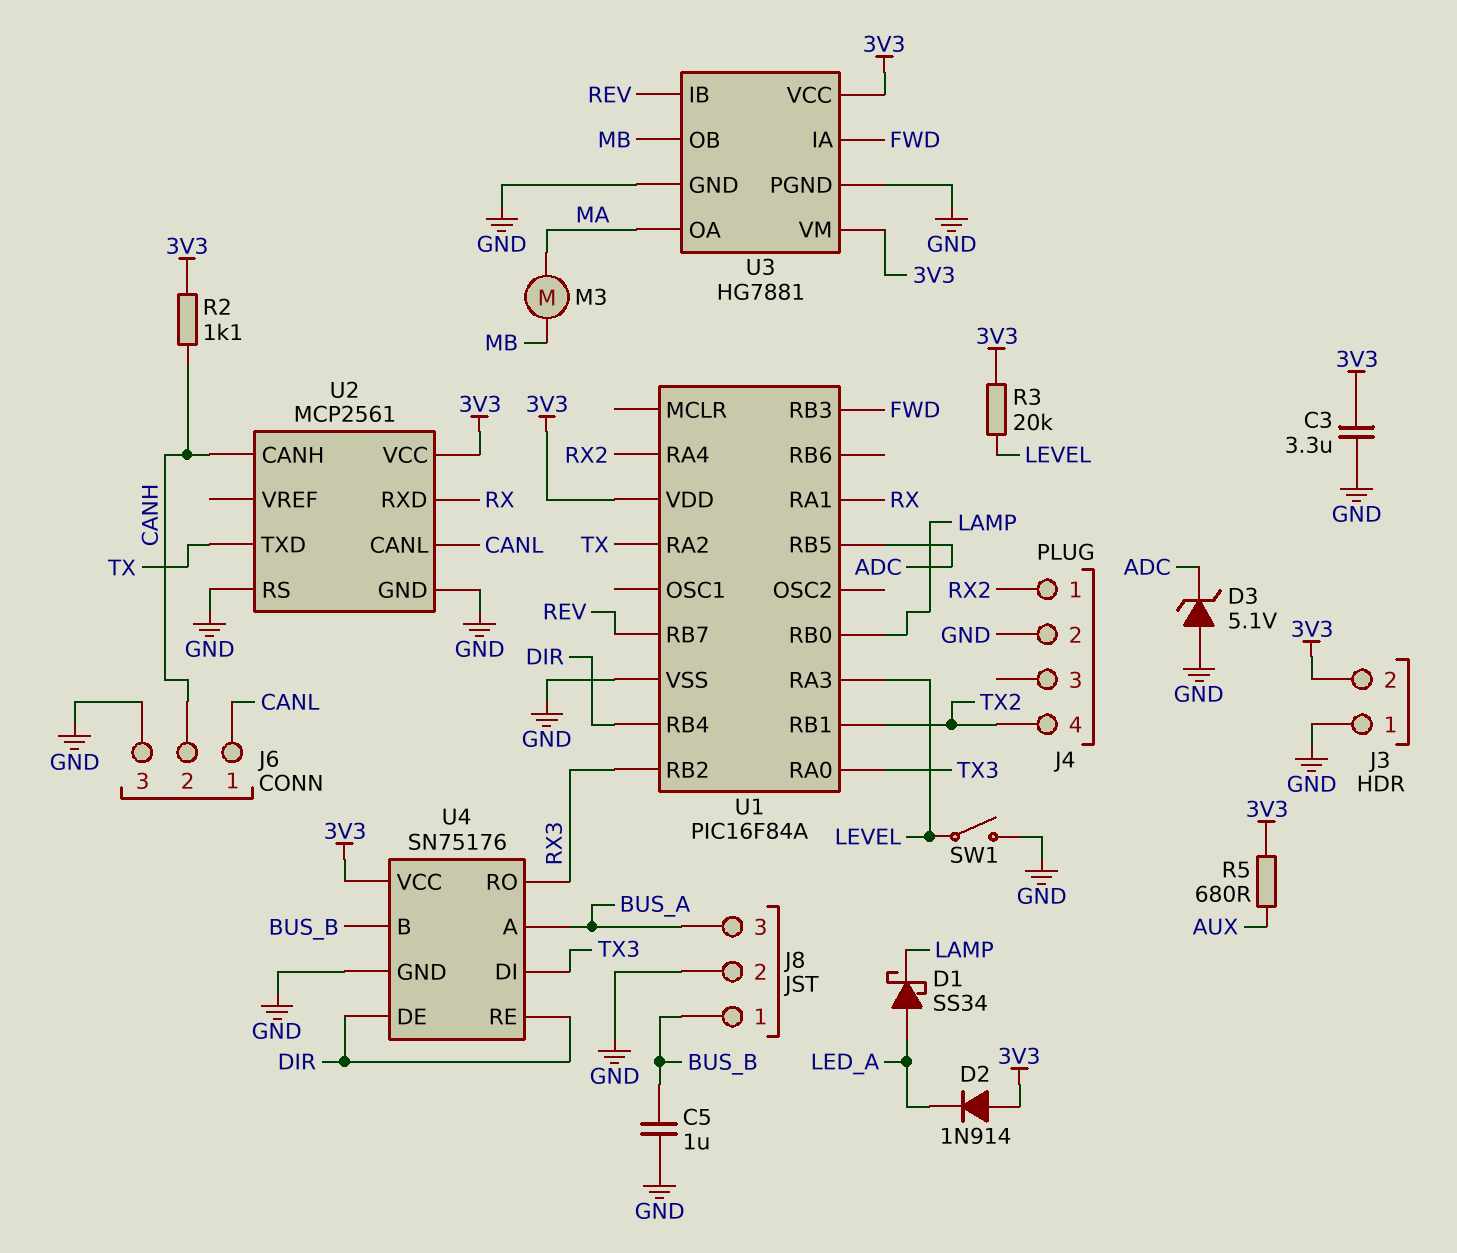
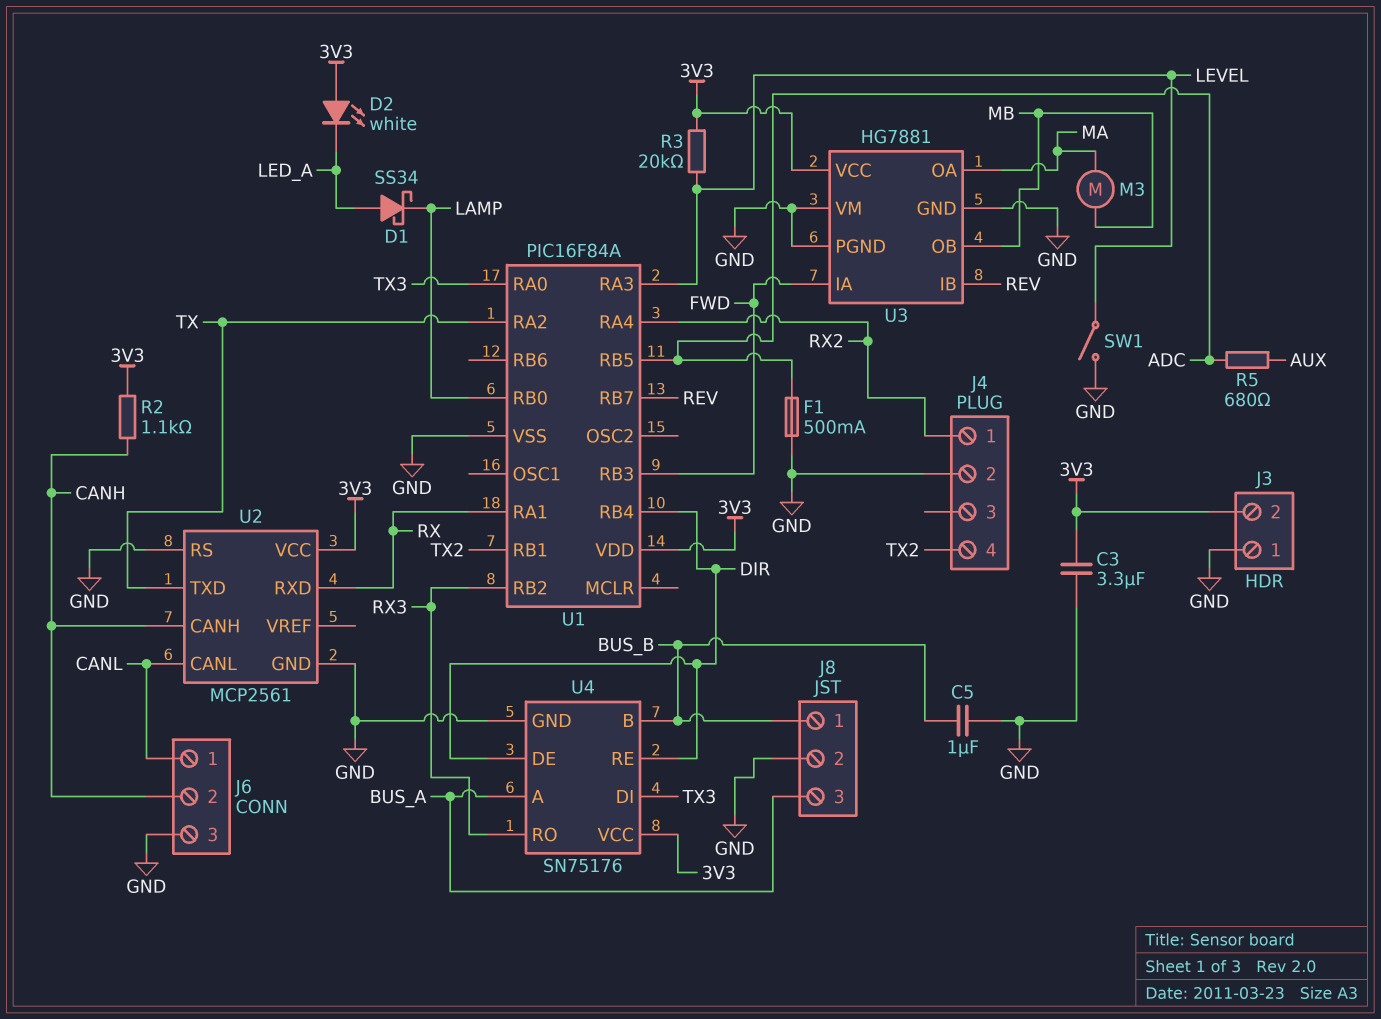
D2: diode 1N914 (A 3V3, K LED_A) -> LED white (A 3V3, K LED_A)
D3: zener 5.1V (A GND, K ADC) -> none
F1: none -> 500mA (ADC, GND)
R5: 680 (3V3, AUX) -> 680 (ADC, AUX)
U3 pin VM: 3V3 -> GND

